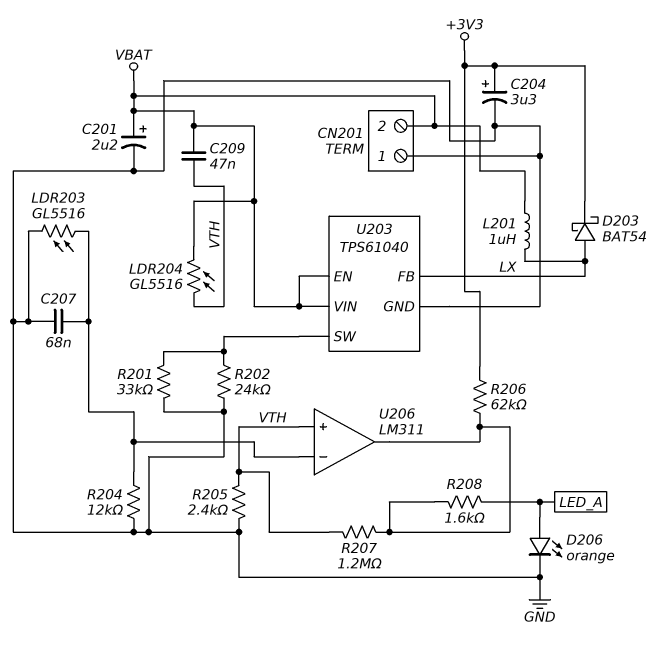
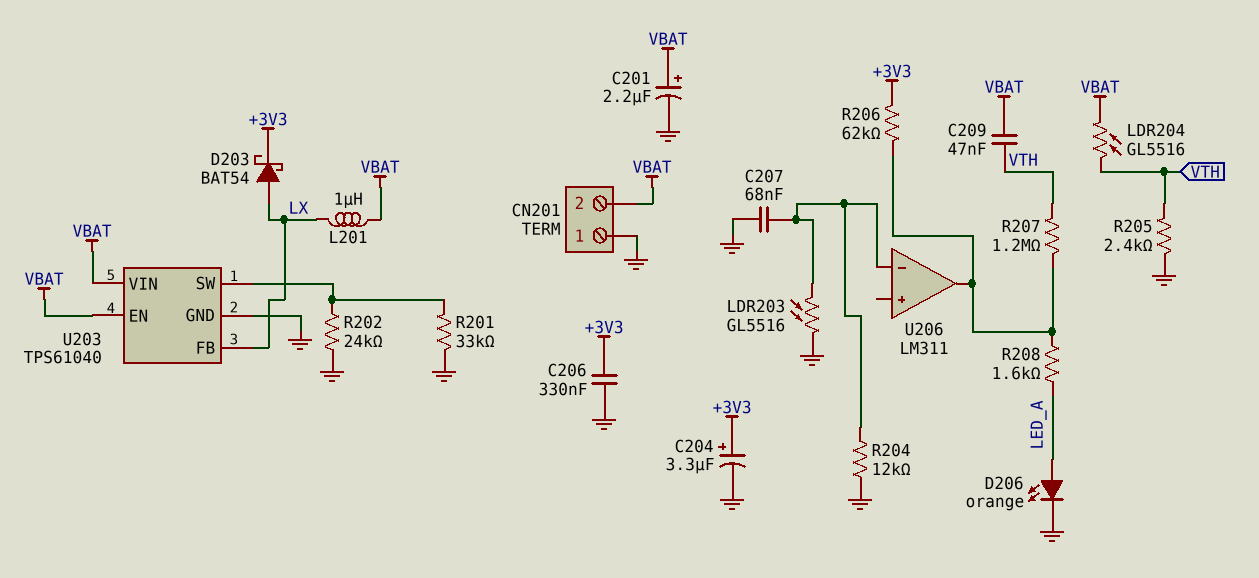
C206: none -> 330nF (+3V3, GND)
U206 pin in+: VTH -> none

